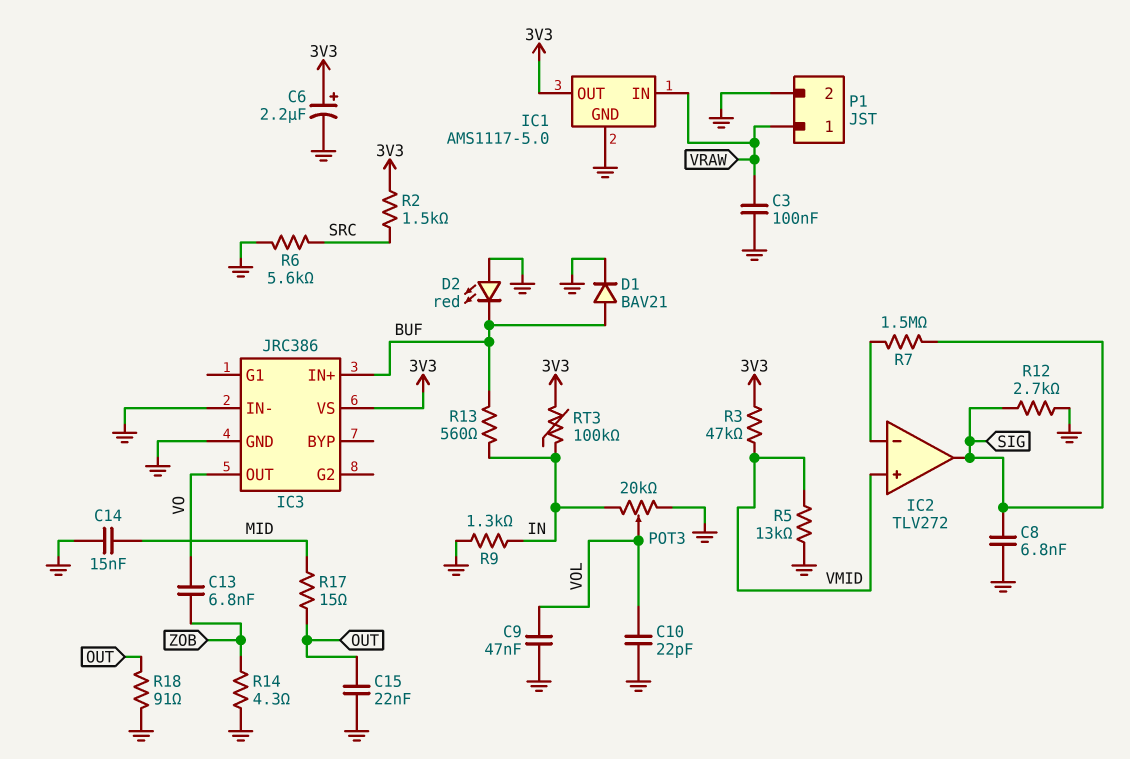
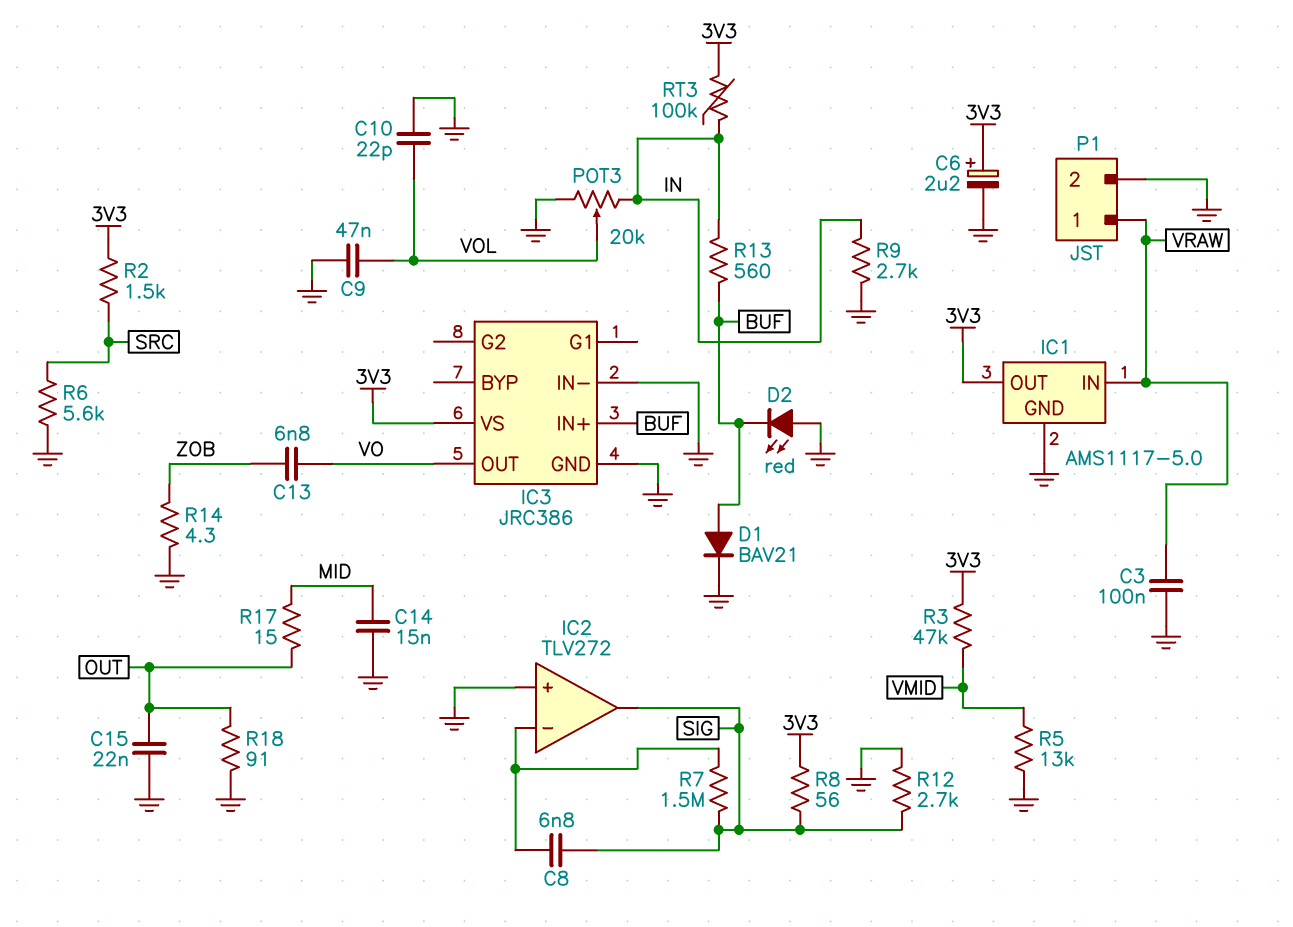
C8: 6.8nF (GND, SIG) -> 6.8nF (IC2/in-, SIG)
IC2 pin in+: VMID -> GND
R8: none -> 56 (3V3, SIG)
R9: 1.3k (GND, IN) -> 2.7k (GND, IN)

